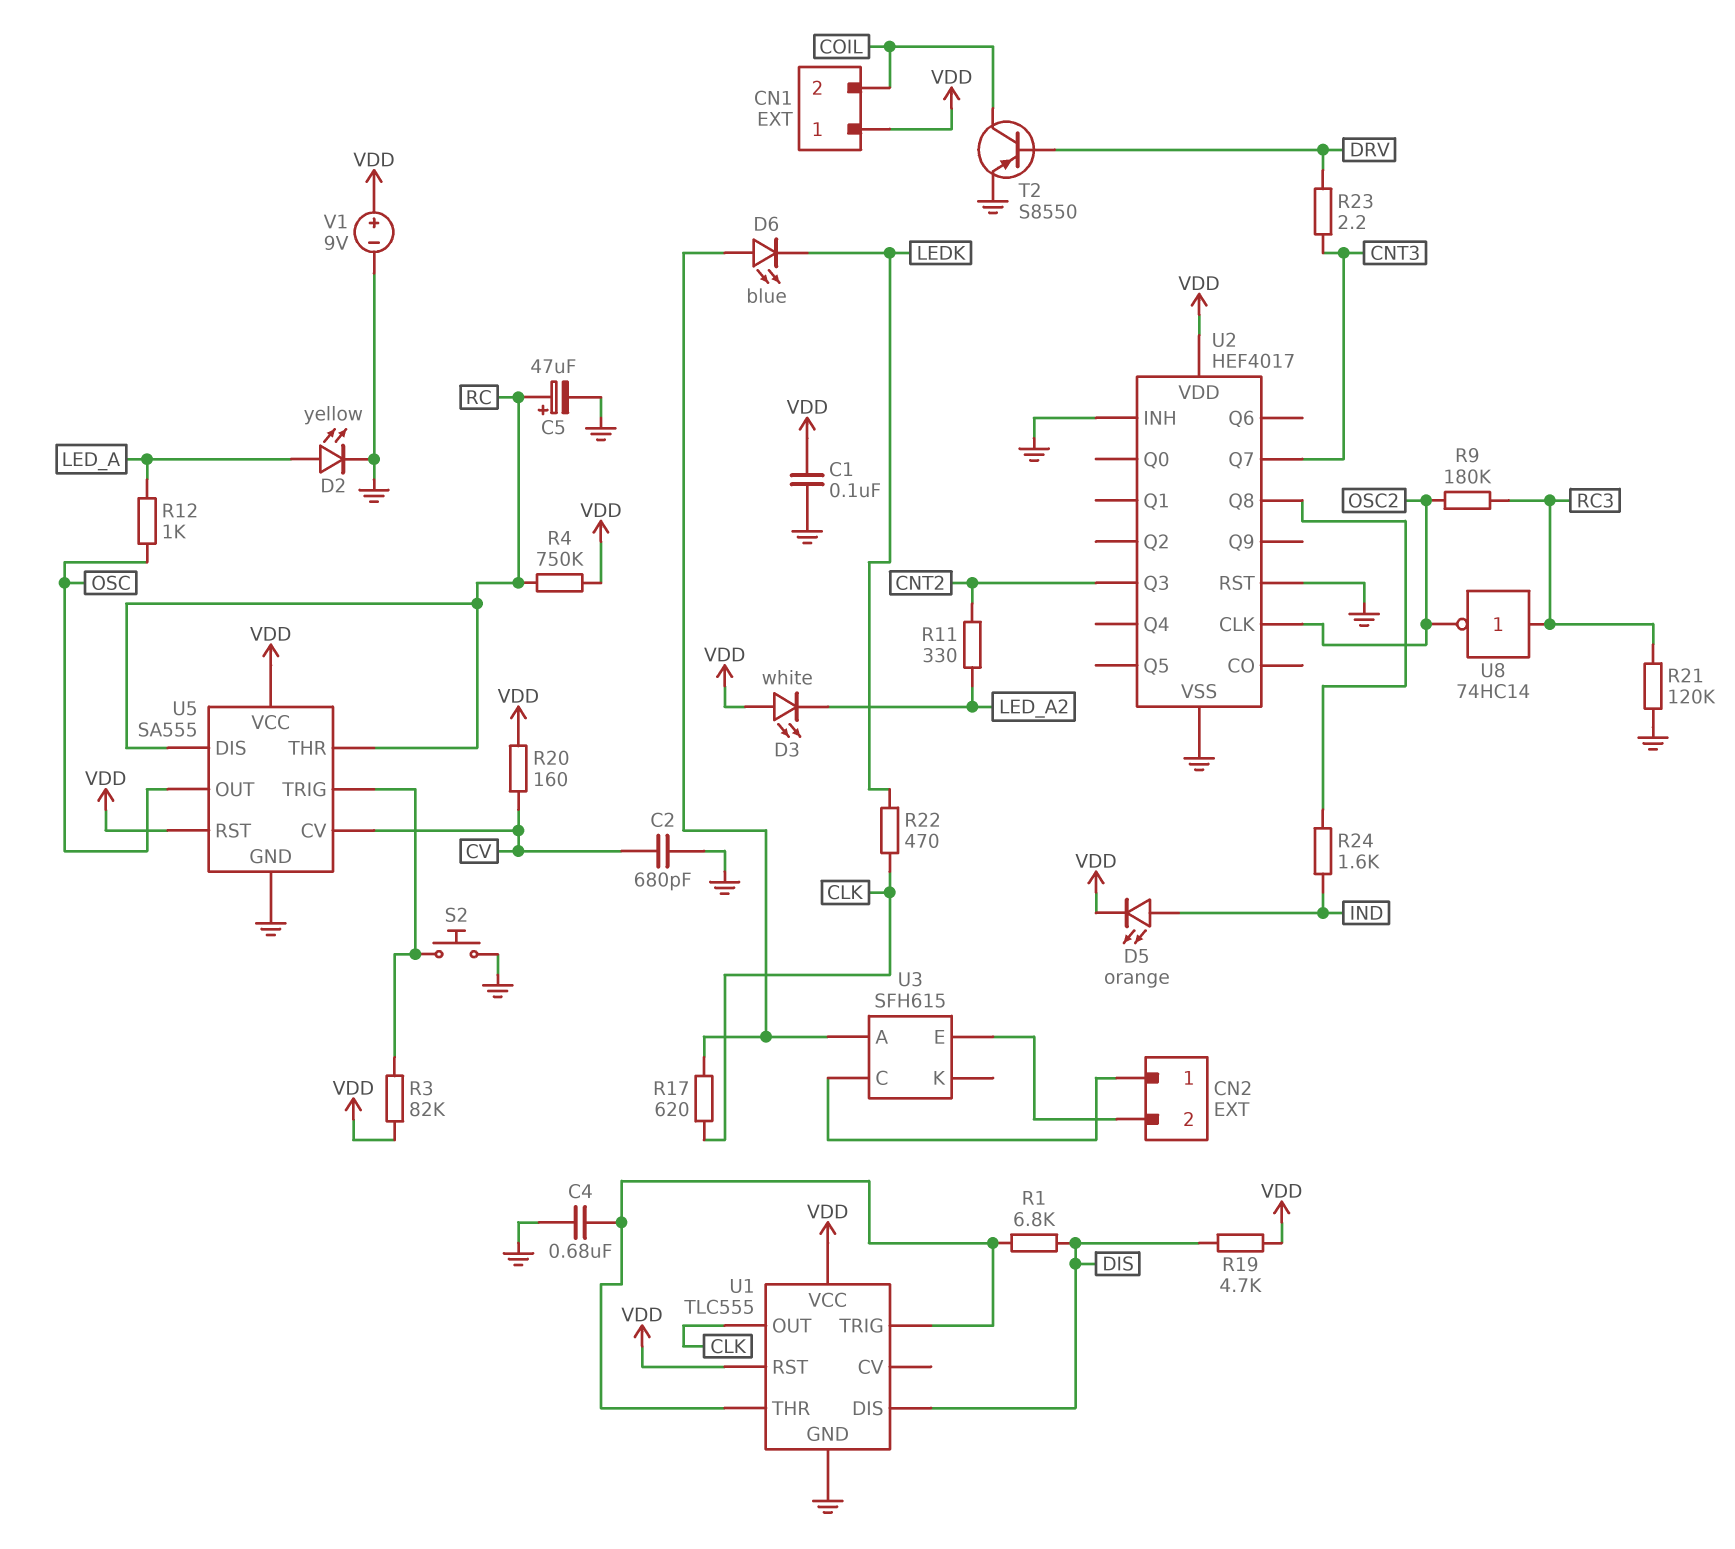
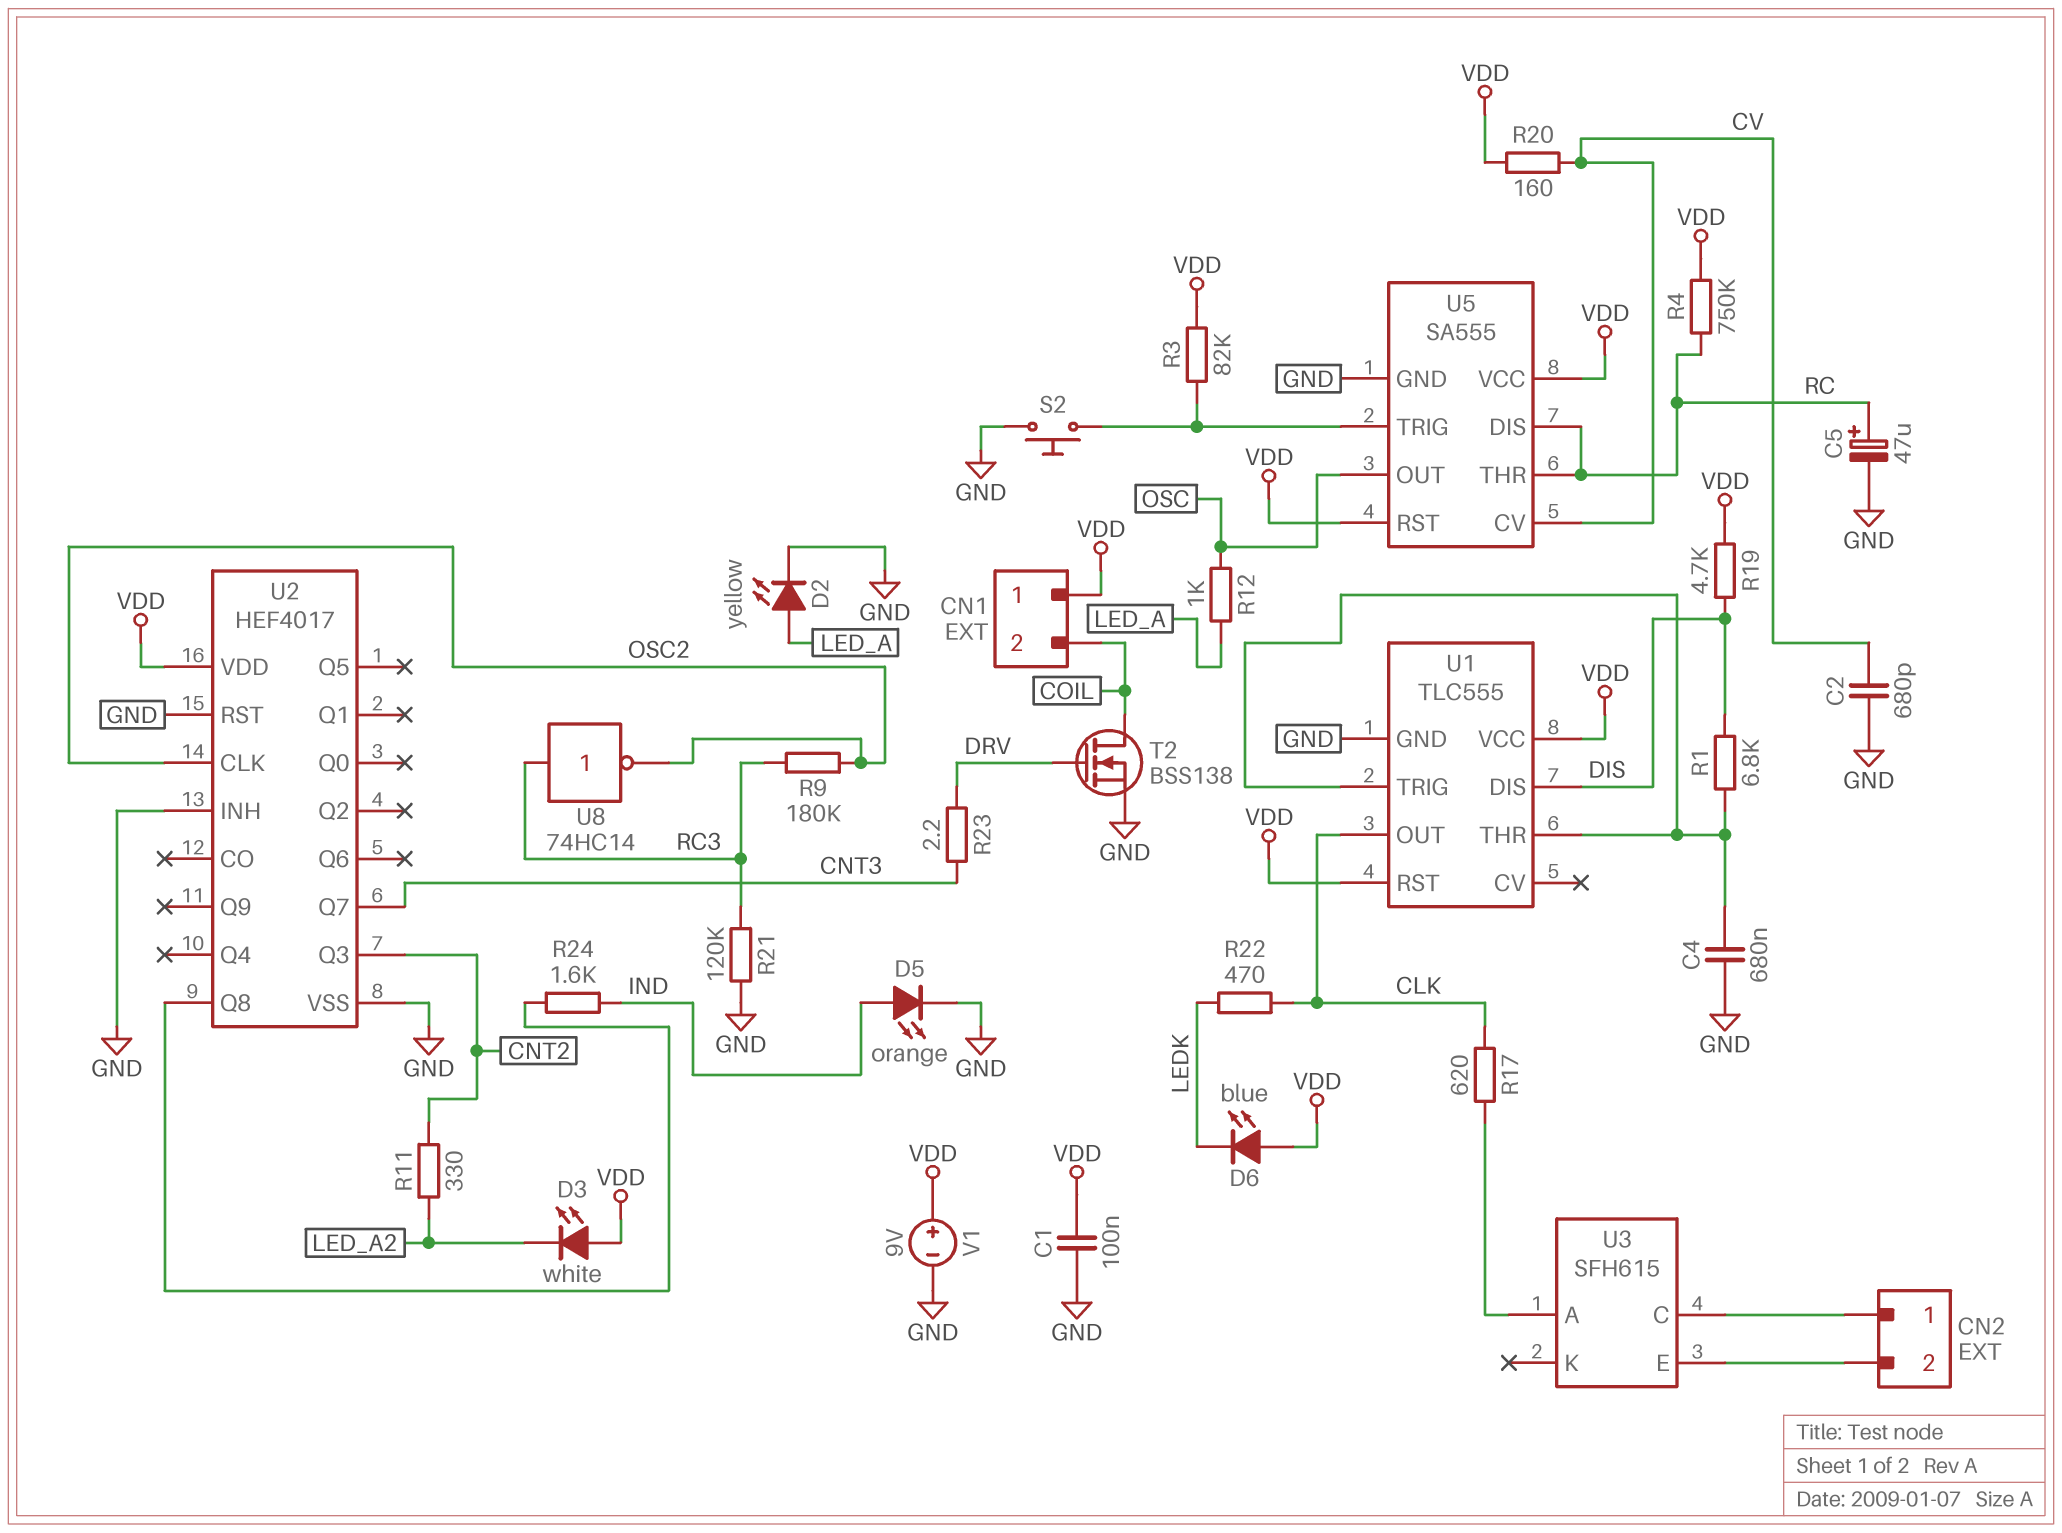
D5: LED orange (A IND, K VDD) -> LED orange (A IND, K GND)
D6: LED blue (A U3/A, K LEDK) -> LED blue (A VDD, K LEDK)
T2: PNP S8550 (B DRV, C COIL, E GND) -> NMOS BSS138 (G DRV, D COIL, S GND)

